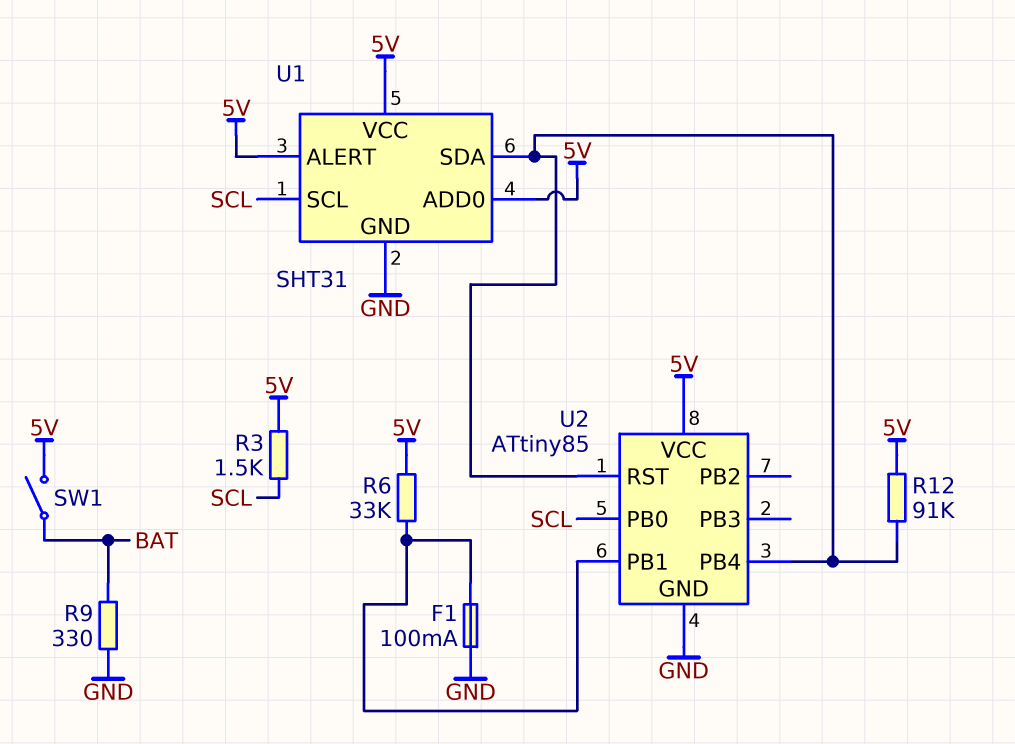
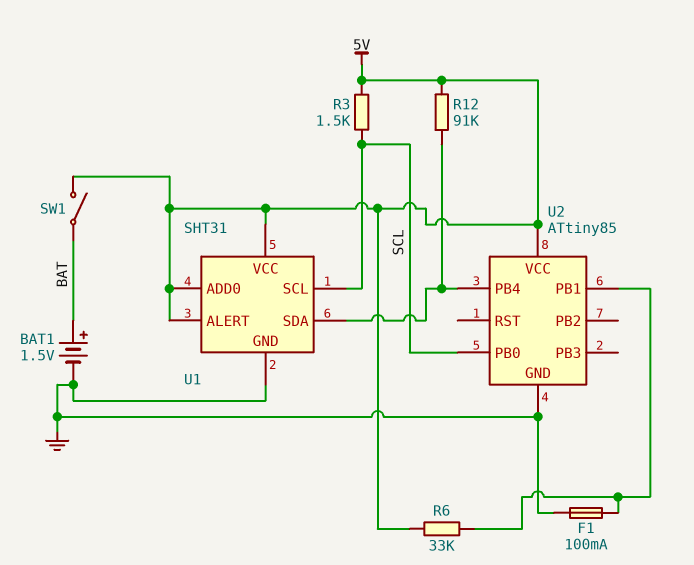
BAT1: none -> 1.5V (plus BAT, minus GND)
R9: 330 (BAT, GND) -> none
U2 pin RST: U1/SDA -> none

